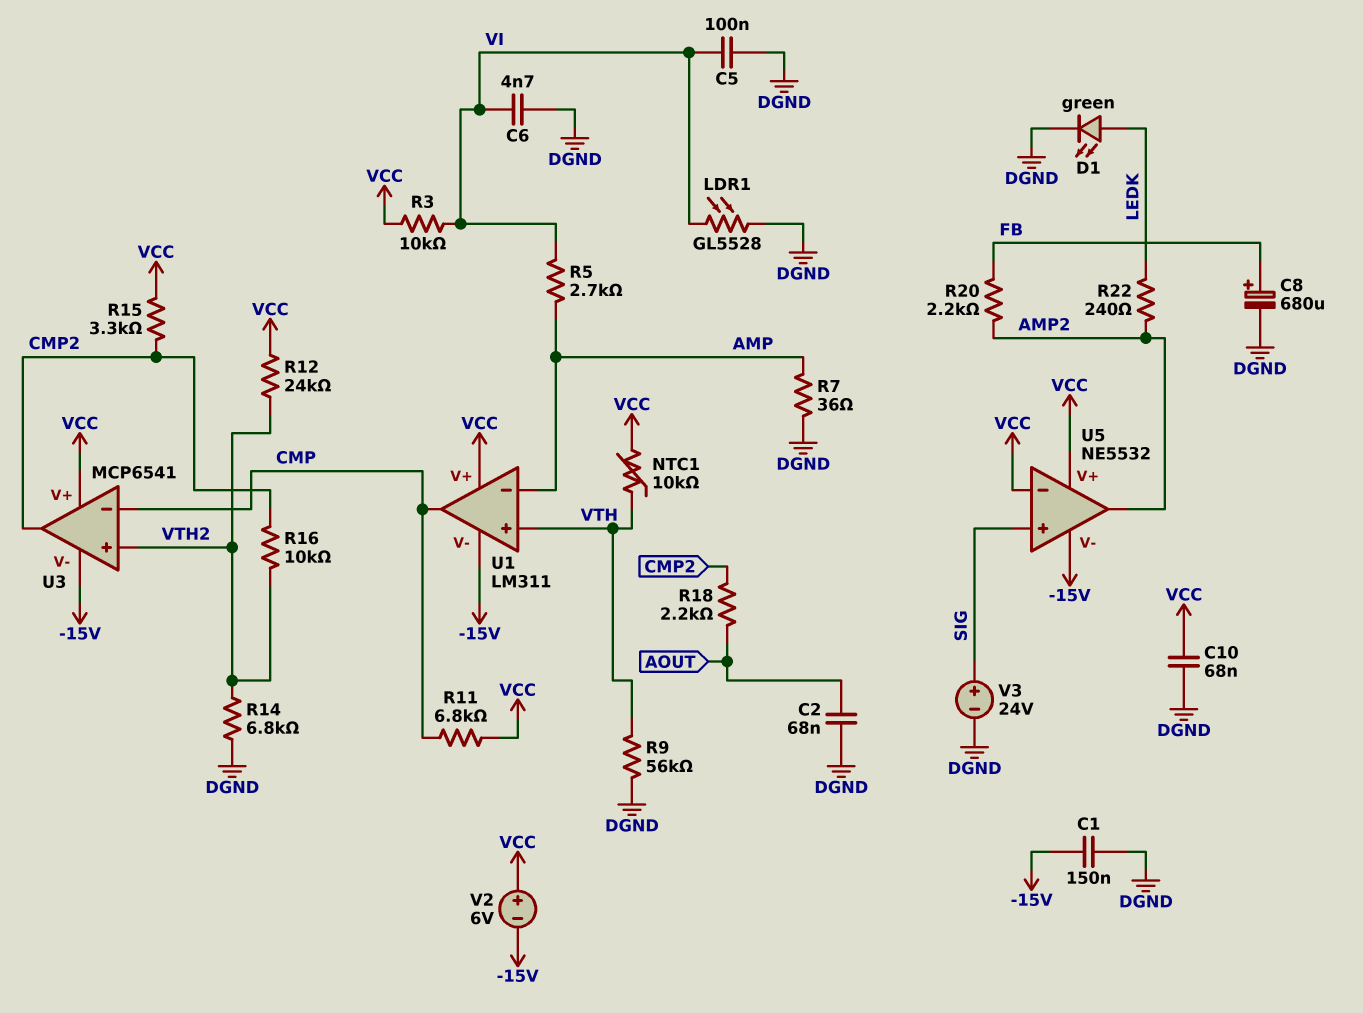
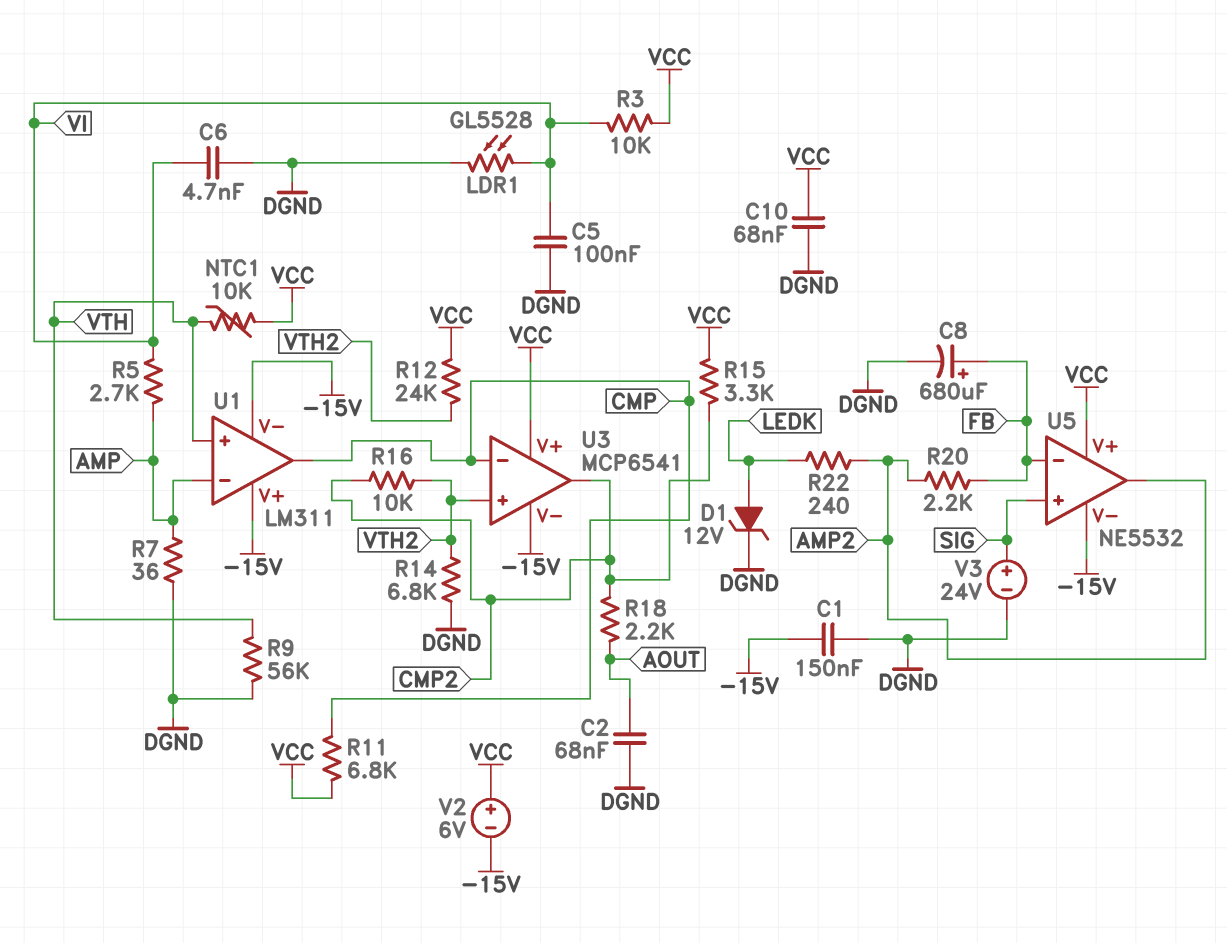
D1: LED green (A LEDK, K DGND) -> zener 12V (A LEDK, K DGND)
U1 pin V+: VCC -> -15V
U5 pin in-: VCC -> FB

